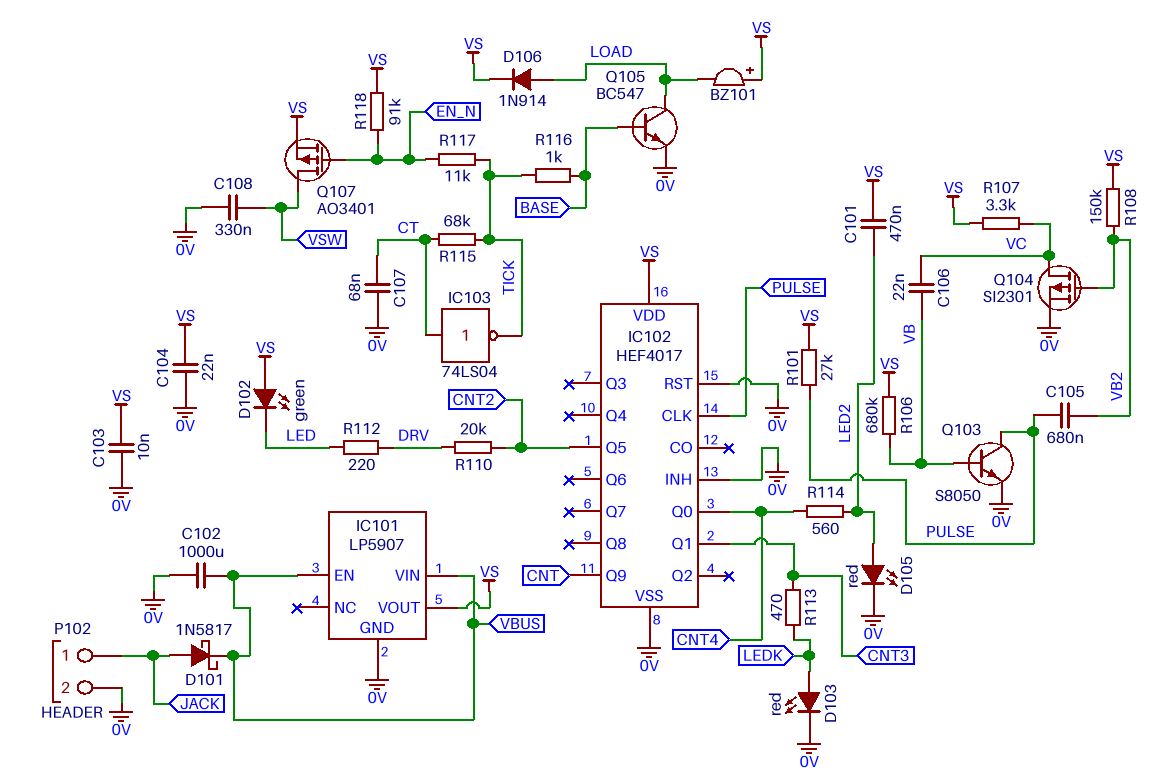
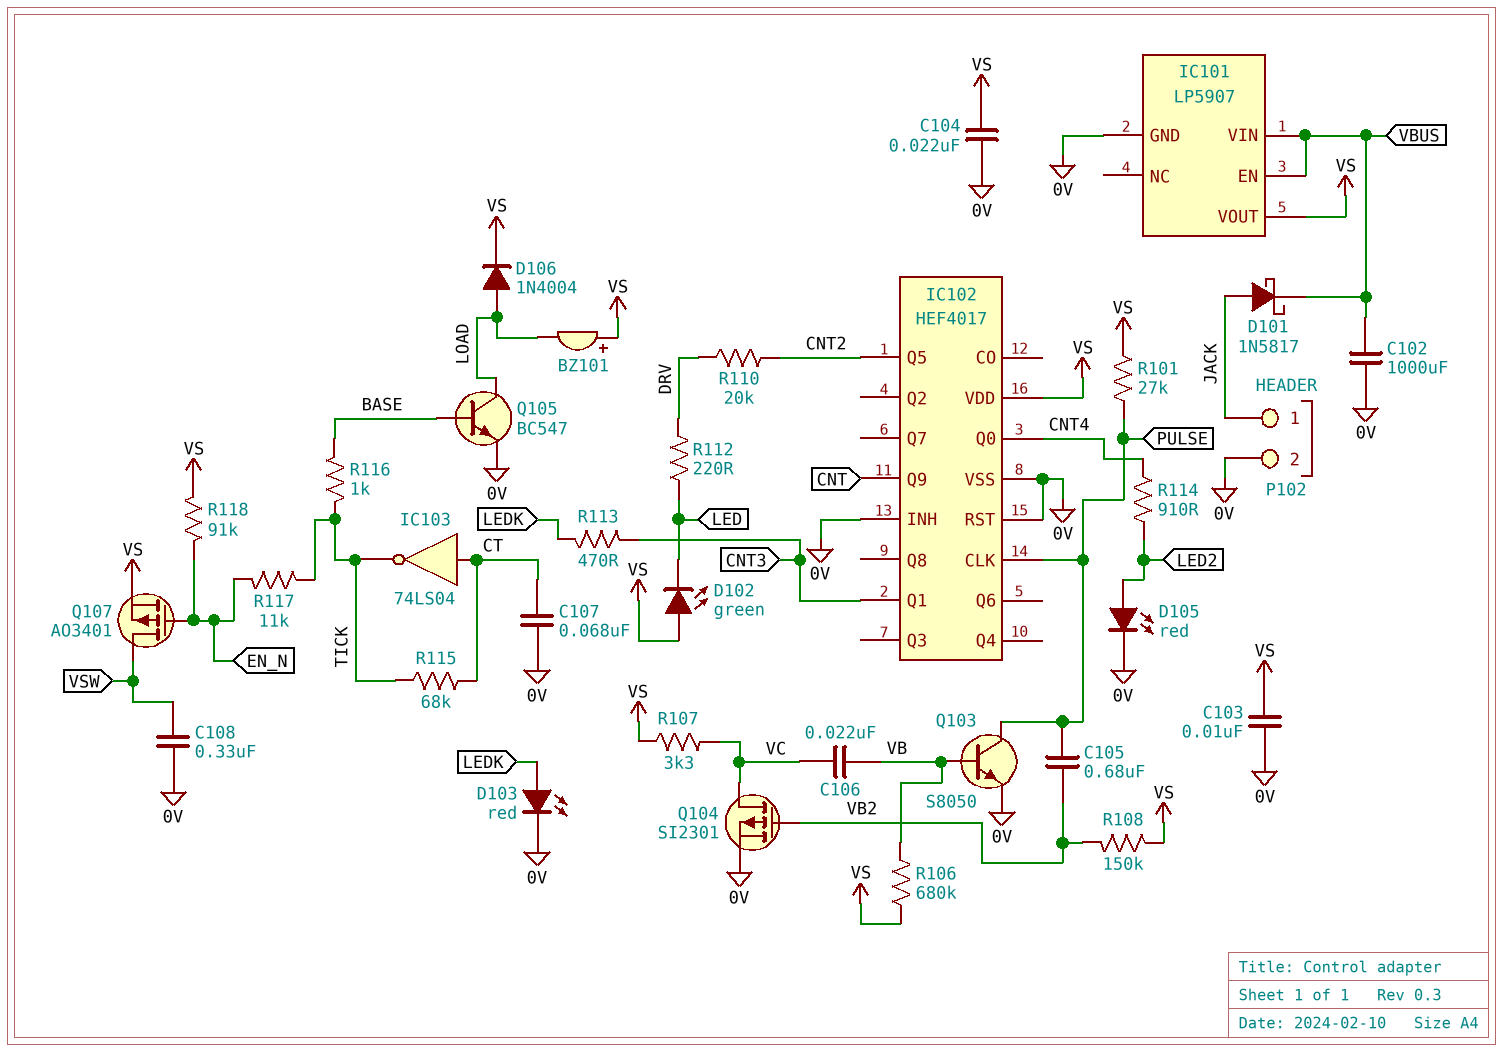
C101: 470nF (LED2, VS) -> none
D106: diode 1N914 (A LOAD, K VS) -> diode 1N4004 (A LOAD, K VS)
R114: 560 (CNT4, LED2) -> 910 (CNT4, LED2)

